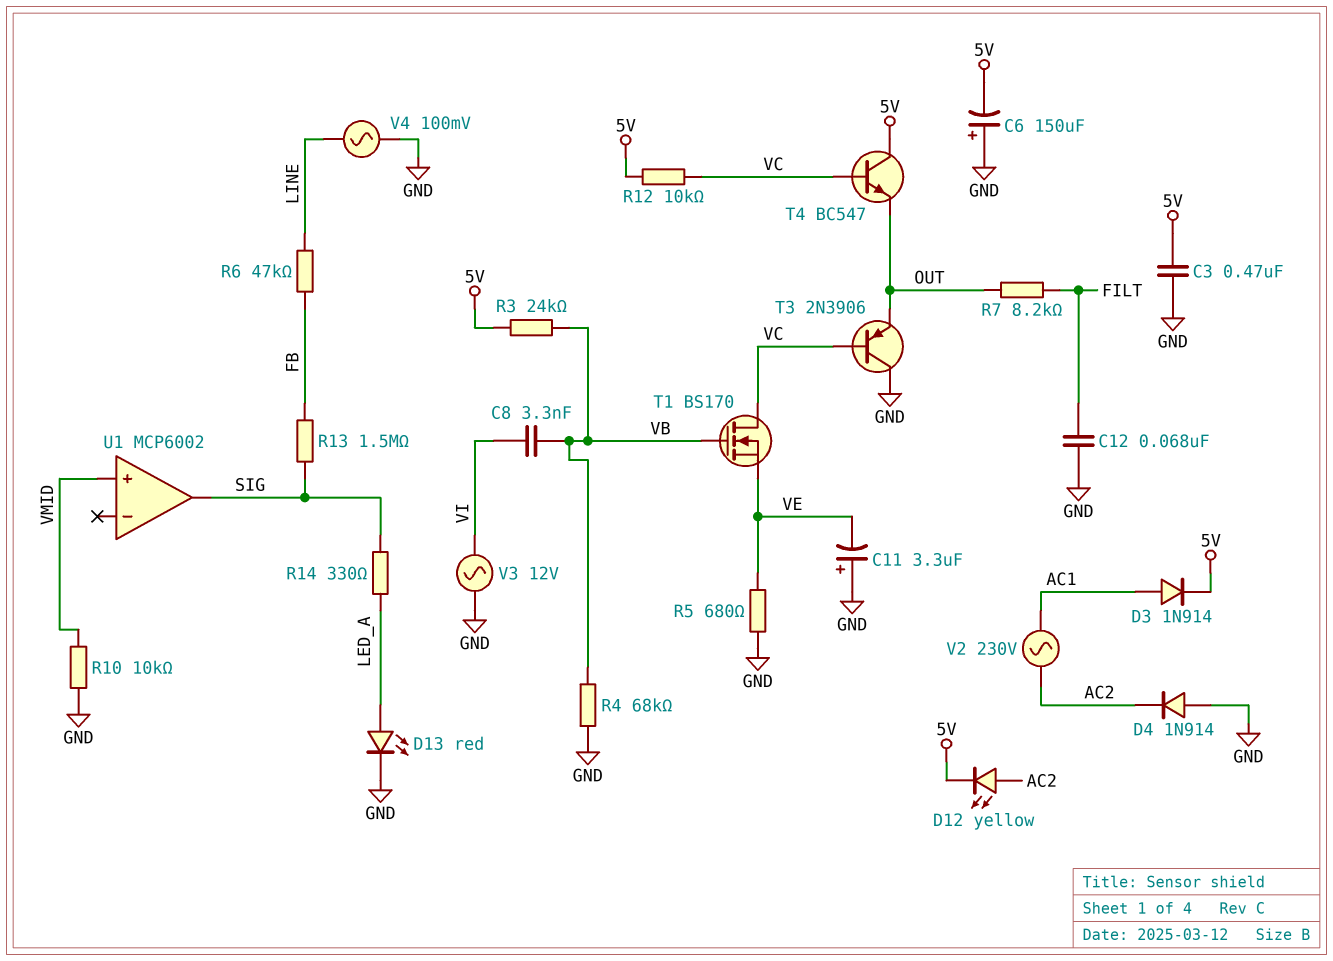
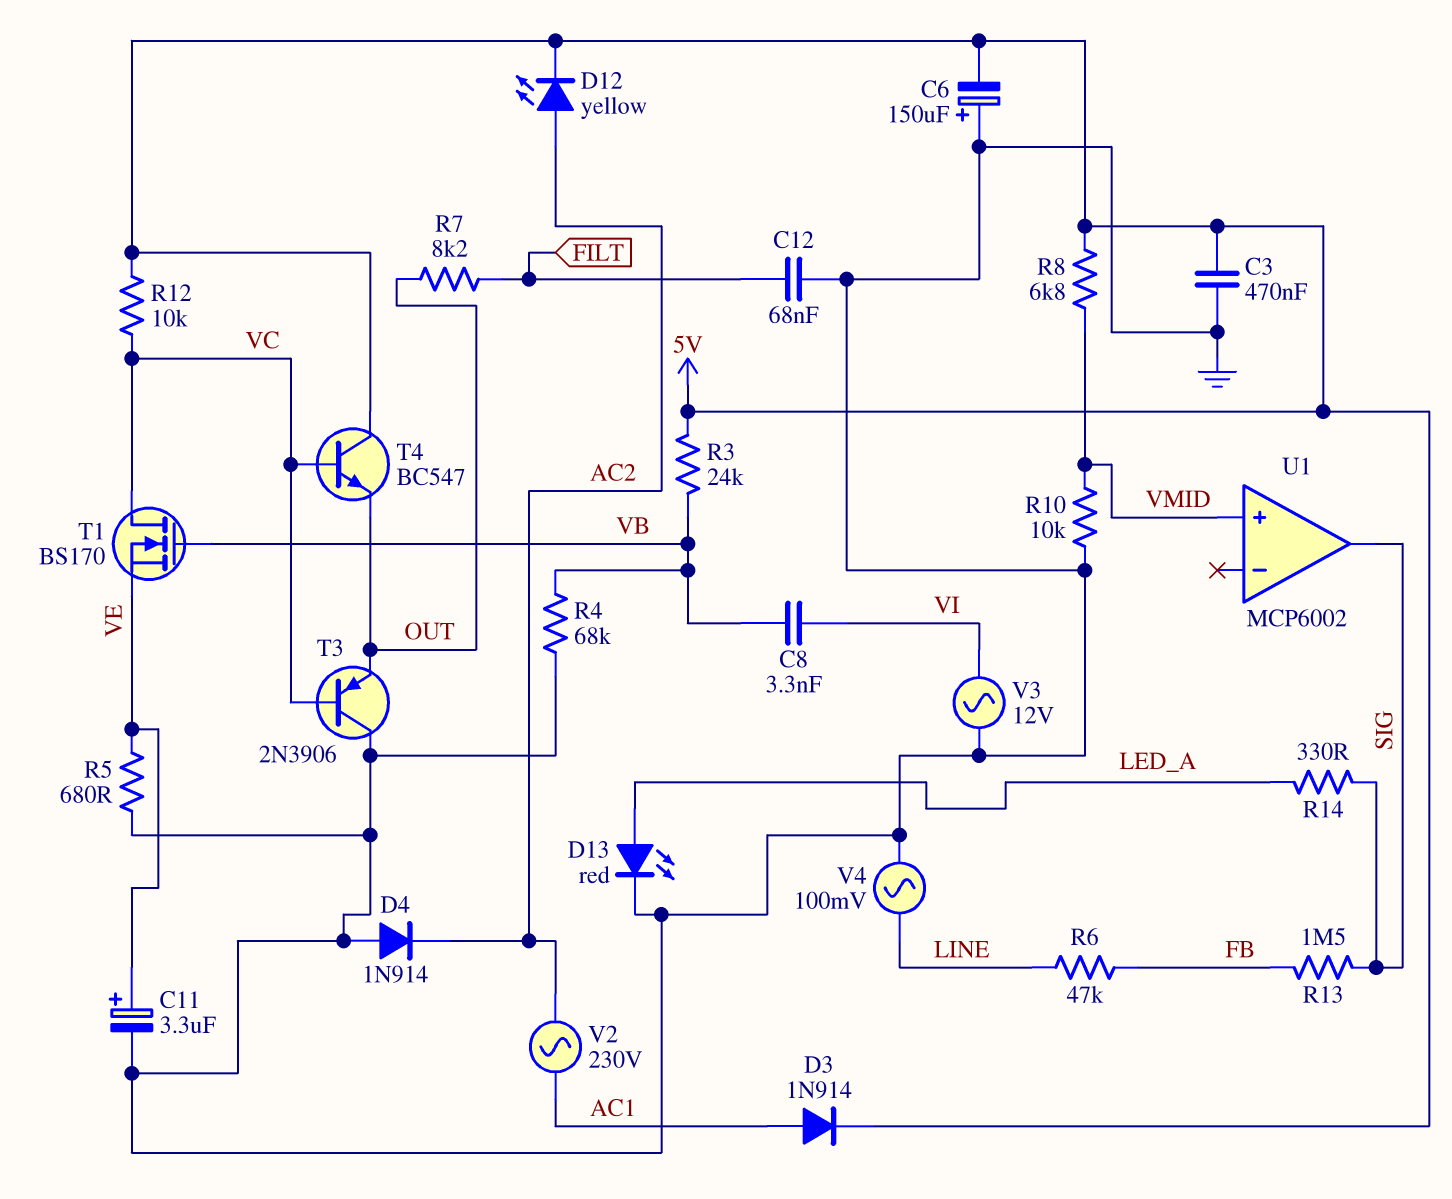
C11: 3.3uF (plus GND, minus VE) -> 3.3uF (plus VE, minus GND)
R8: none -> 6.8k (5V, VMID)

